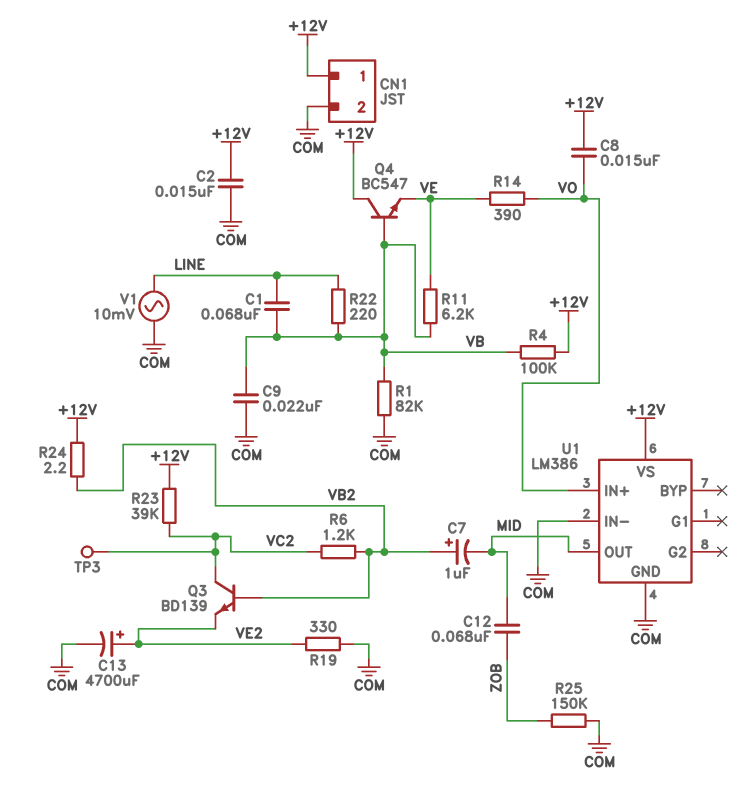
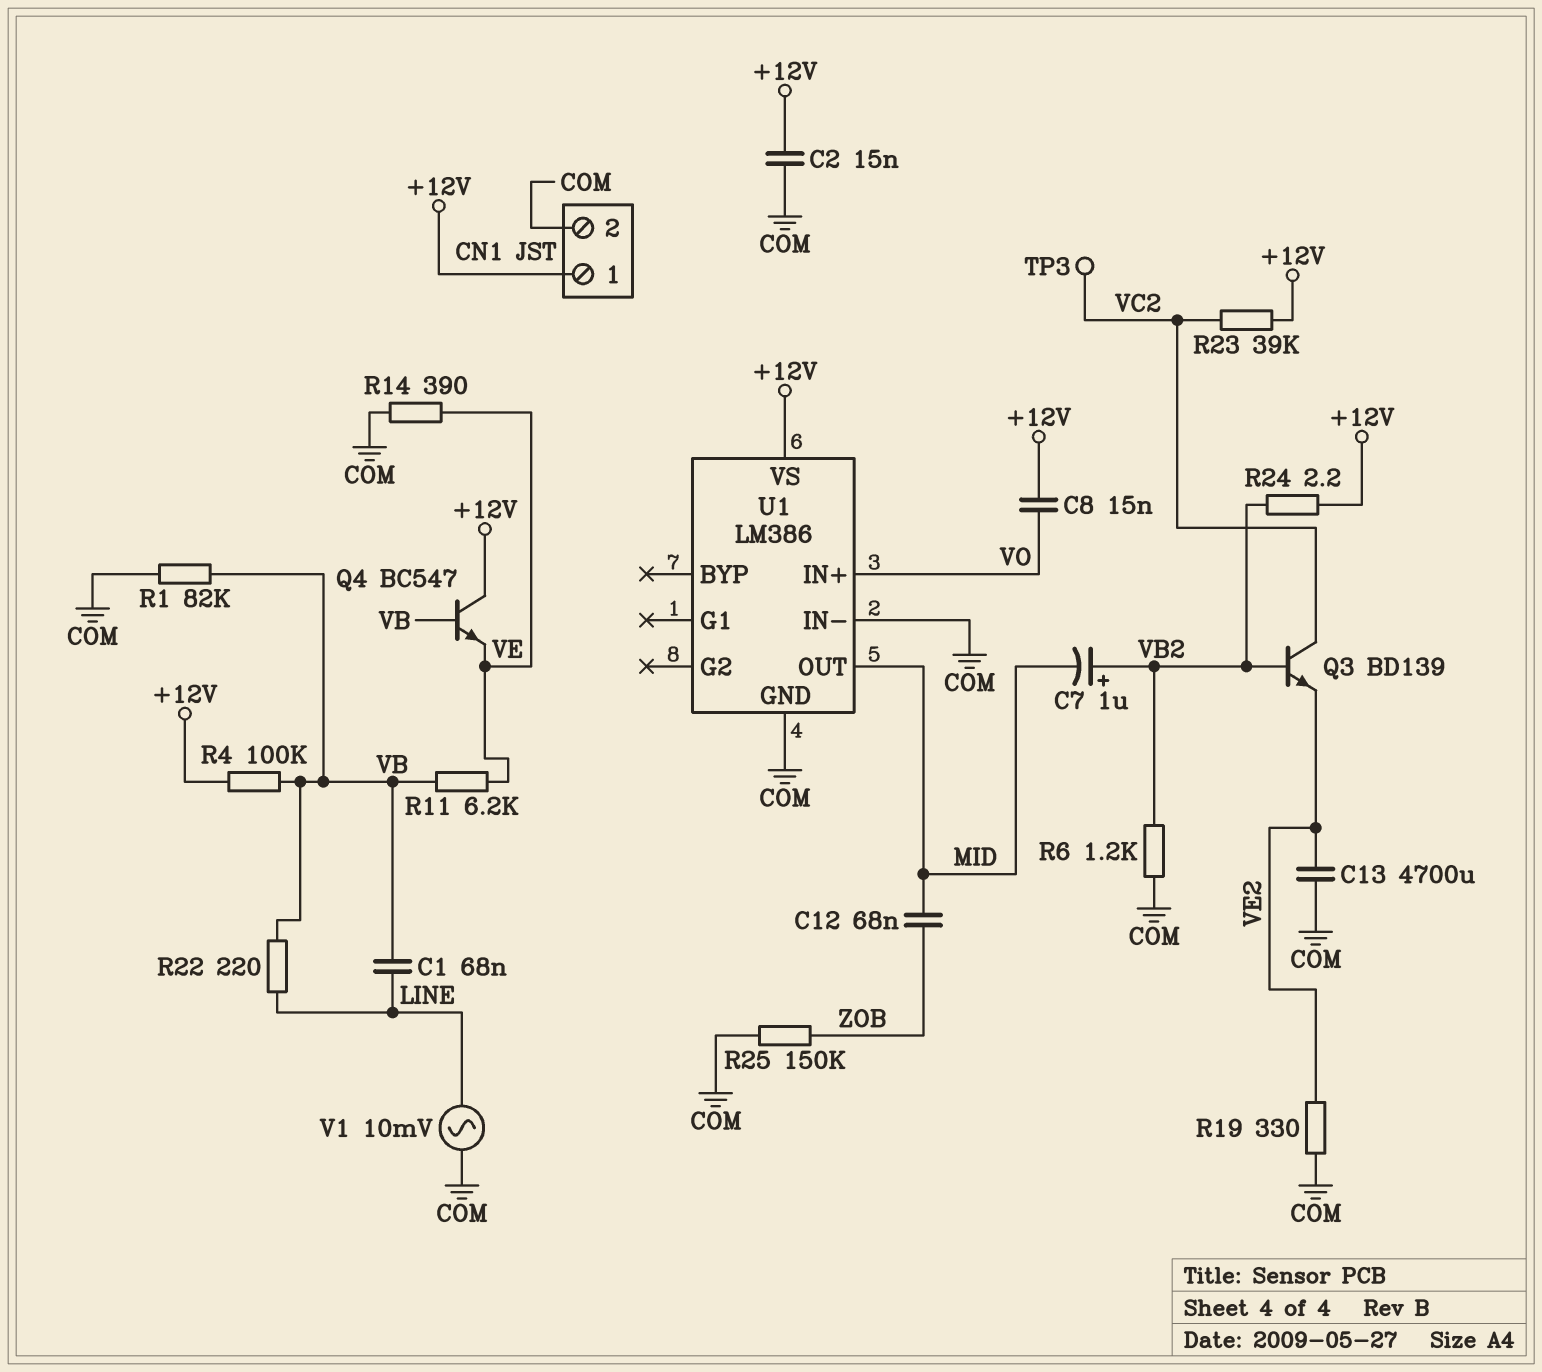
C9: 22nF (COM, VB) -> none
C13: 4700uF (plus VE2, minus COM) -> 4700uF (COM, VE2)
R6: 1.2k (VB2, VC2) -> 1.2k (COM, VB2)
R14: 390 (VE, VO) -> 390 (COM, VE)

